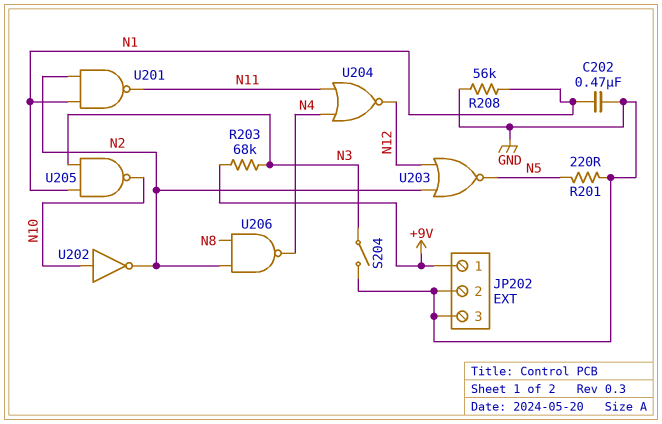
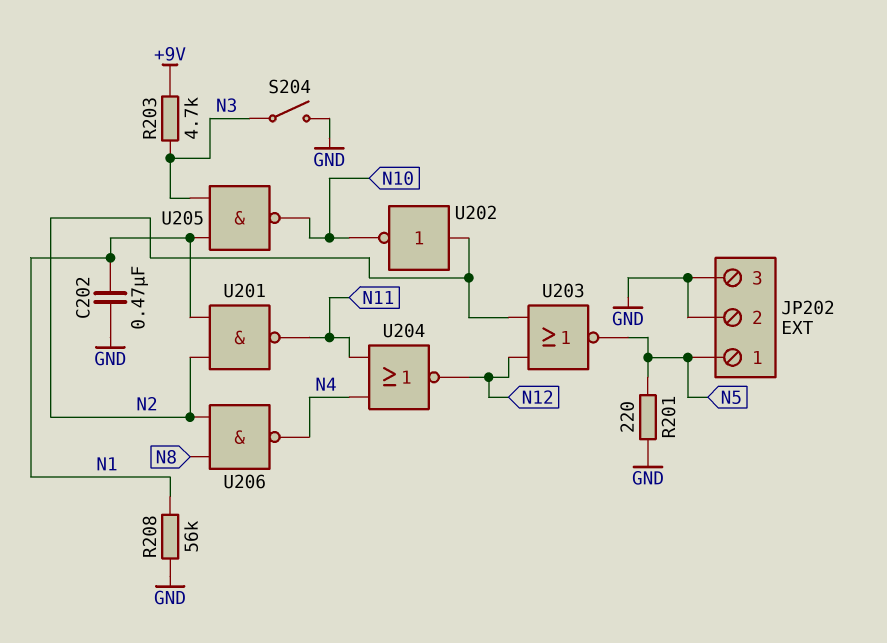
JP202 pin 1: +9V -> N5
R203: 68k (+9V, N3) -> 4.7k (+9V, N3)
U202: NOT (in N10, out N2) -> NOT (in N2, out N10)

